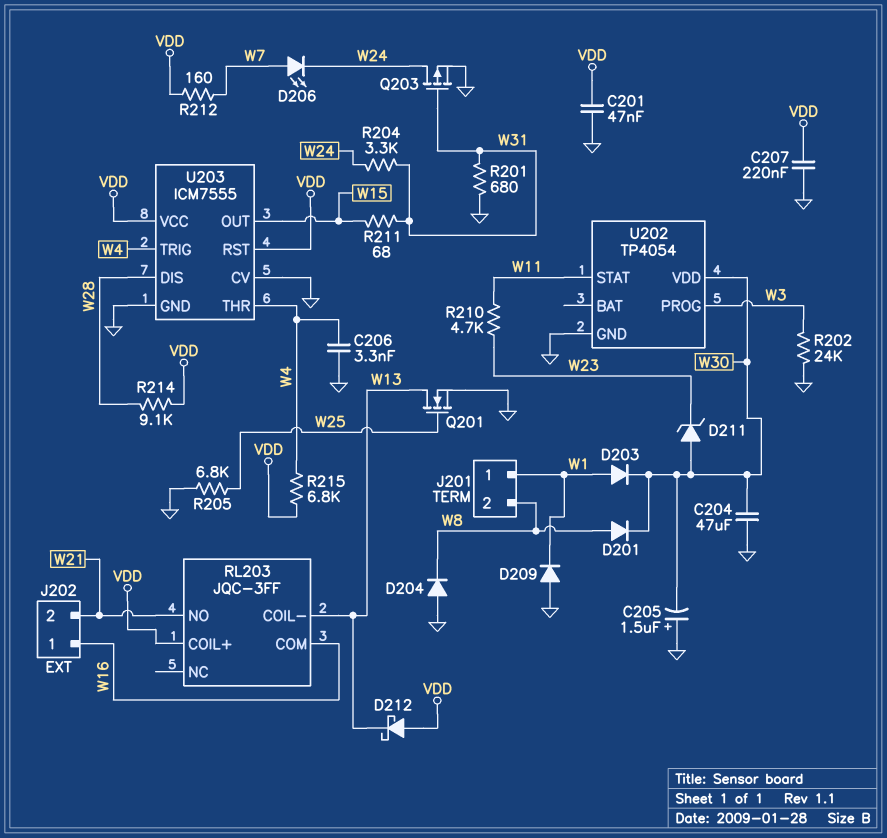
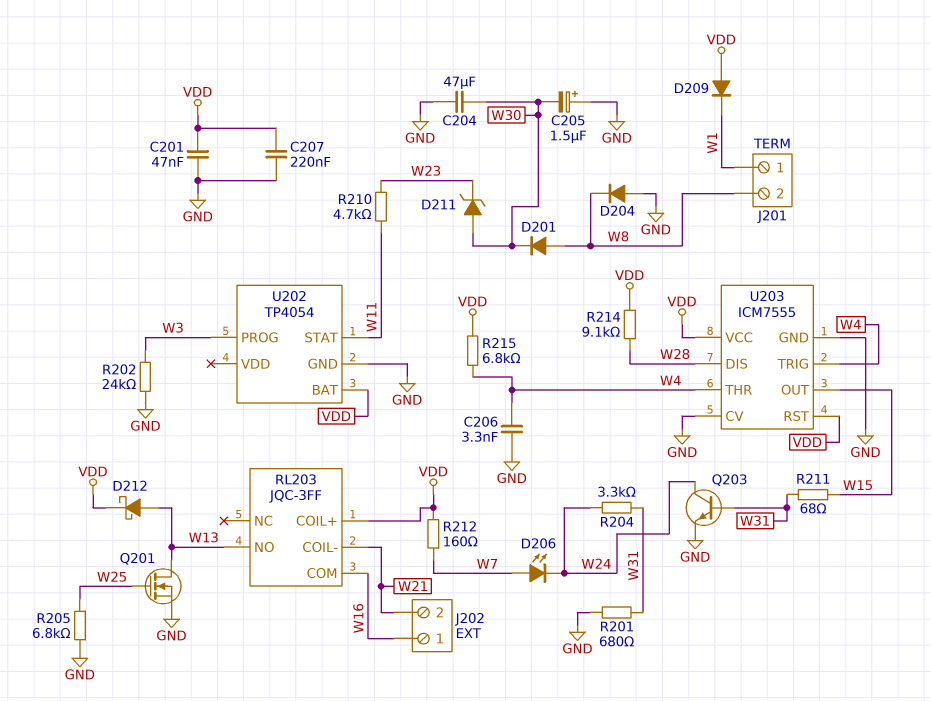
D203: diode (A W1, K W30) -> none
D209: diode (A GND, K W1) -> diode (A VDD, K W1)
D212: schottky (A VDD, K W13) -> schottky (A W13, K VDD)
Q203: PMOS (G W31, D W24, S GND) -> NPN (B W31, C W24, E GND)
RL203 pin COIL-: W13 -> W21
RL203 pin NO: W21 -> W13
U202 pin BAT: none -> VDD
U202 pin VDD: W30 -> none

